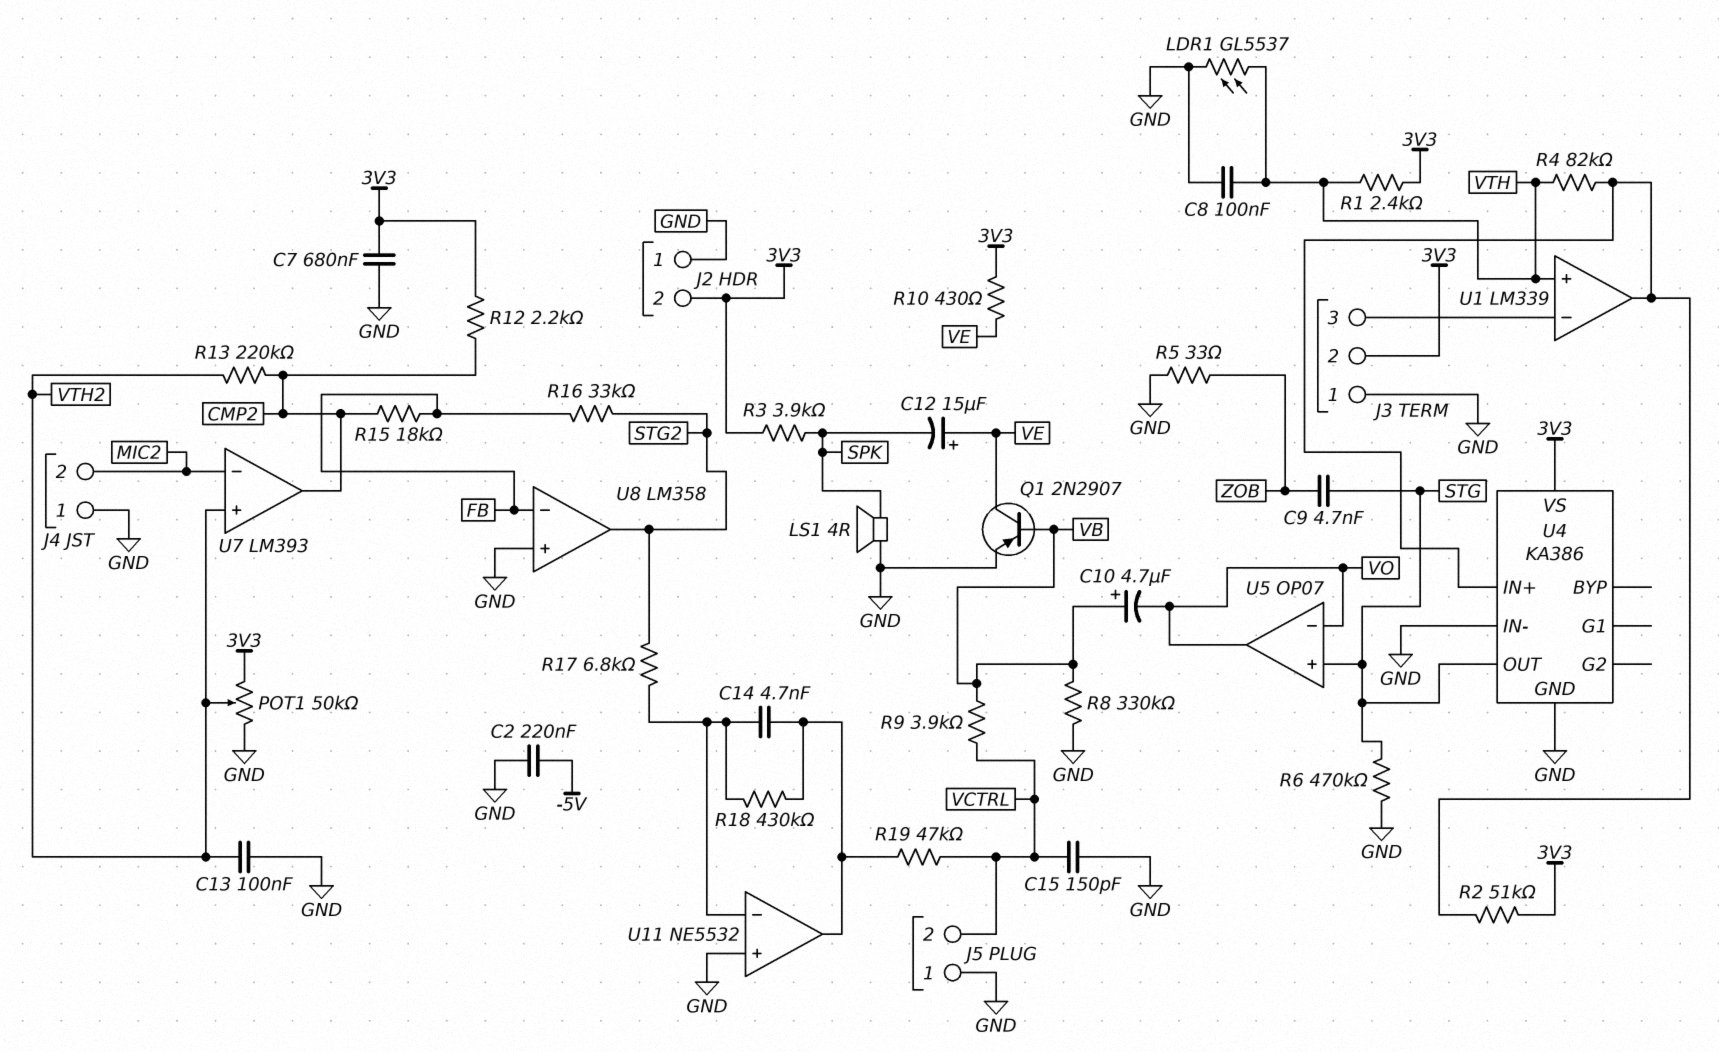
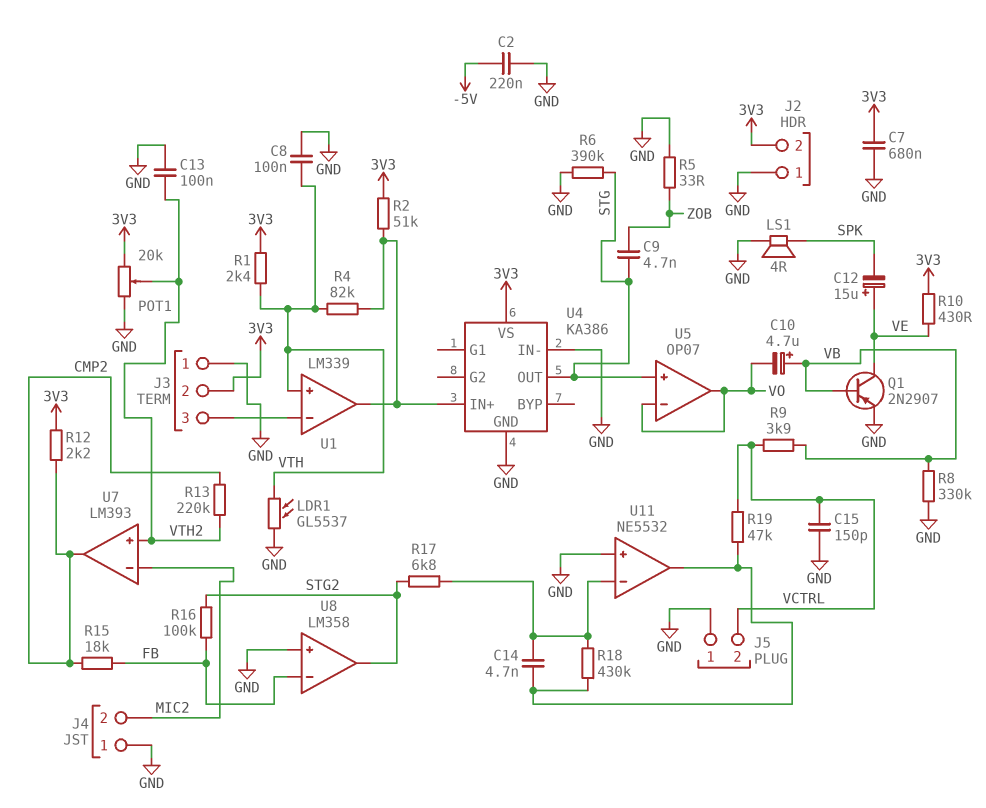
POT1: 50k (3V3, GND, wiper VTH2) -> 20k (3V3, GND, wiper VTH2)
R3: 3.9k (3V3, SPK) -> none
R6: 470k (GND, STG) -> 390k (GND, STG)
R16: 33k (FB, STG2) -> 100k (FB, STG2)

